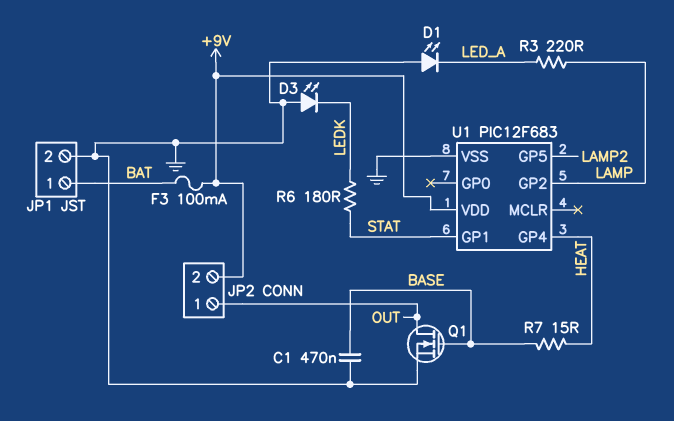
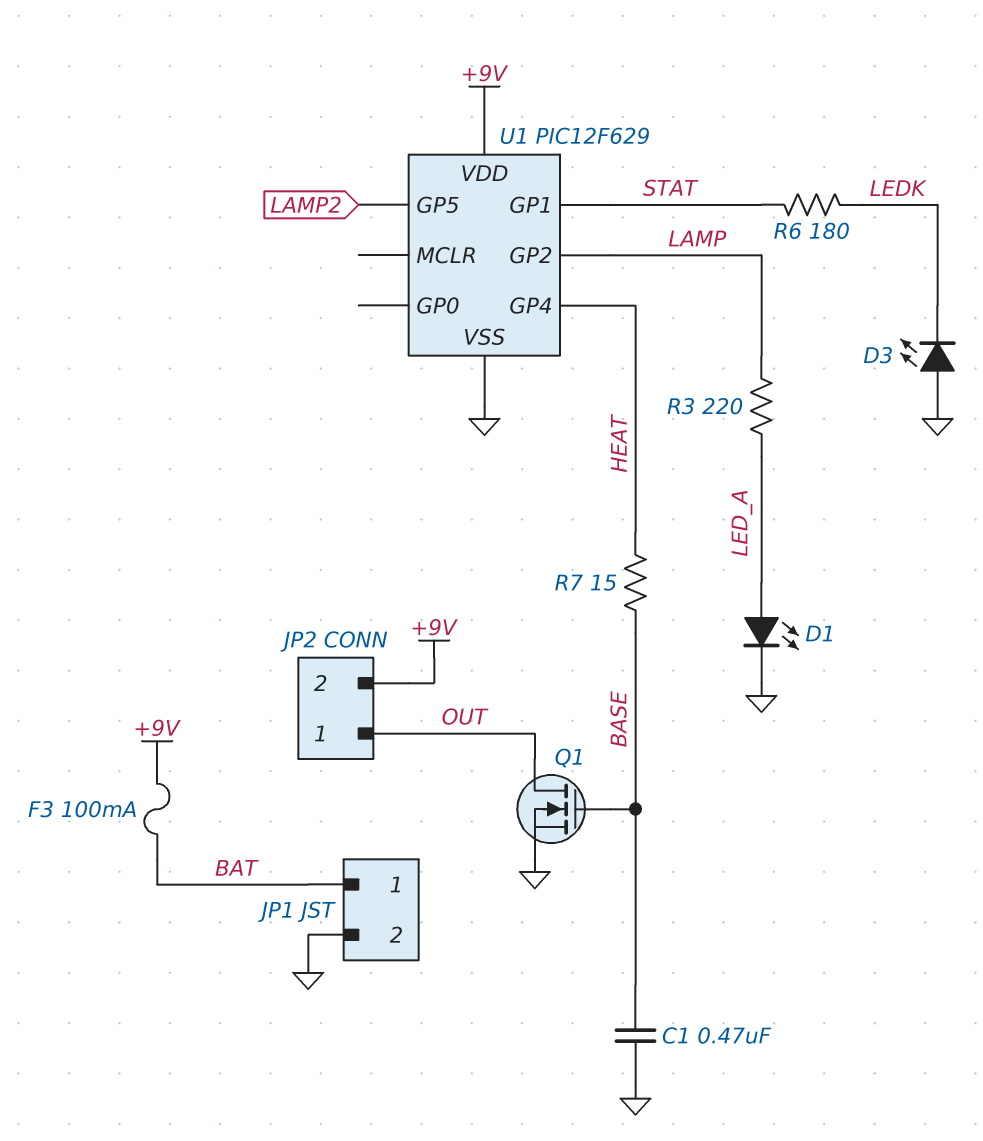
D1: LED (A GND, K LED_A) -> LED (A LED_A, K GND)
U1: PIC12F683 -> PIC12F629

